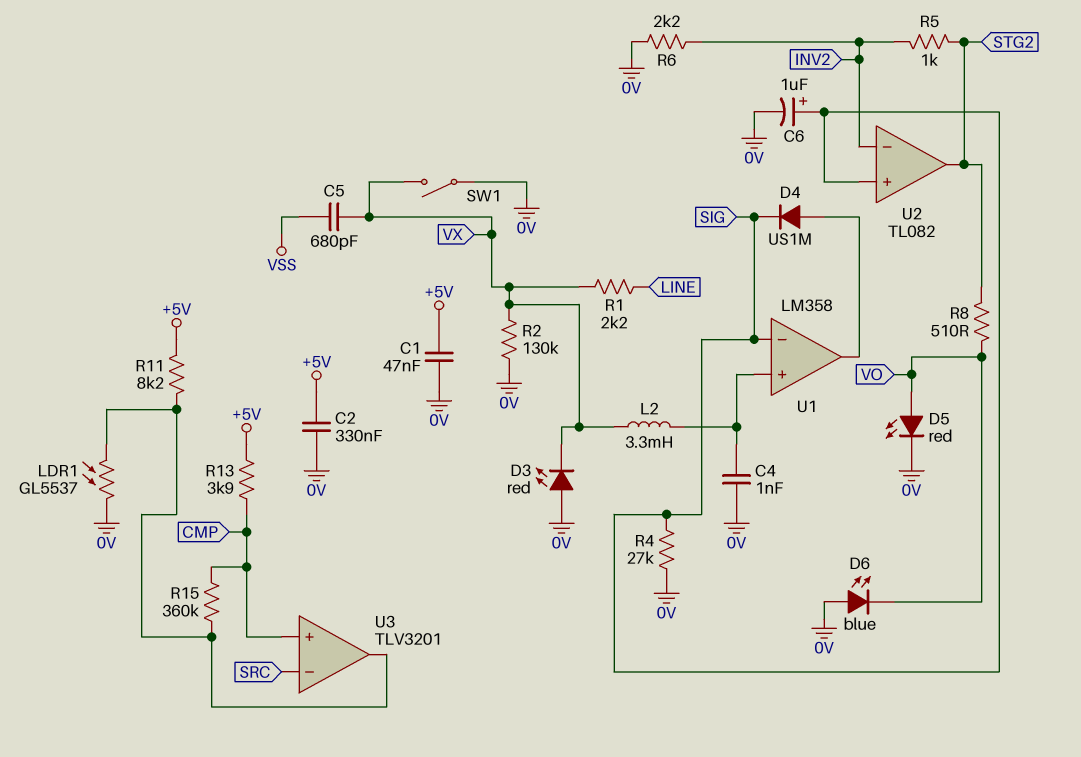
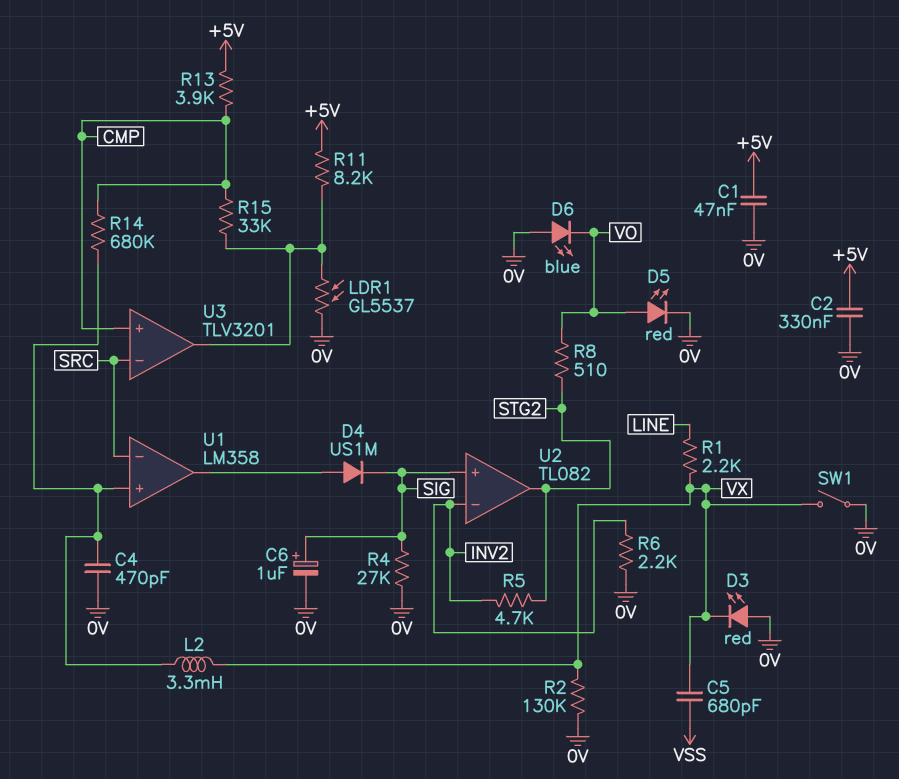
C4: 1nF (0V, U1/in+) -> 470pF (0V, U1/in+)
R5: 1k (INV2, STG2) -> 4.7k (INV2, STG2)
R14: none -> 680k (CMP, U1/in+)
R15: 360k (CMP, U3/out) -> 33k (CMP, U3/out)
U1 pin in-: SIG -> SRC

